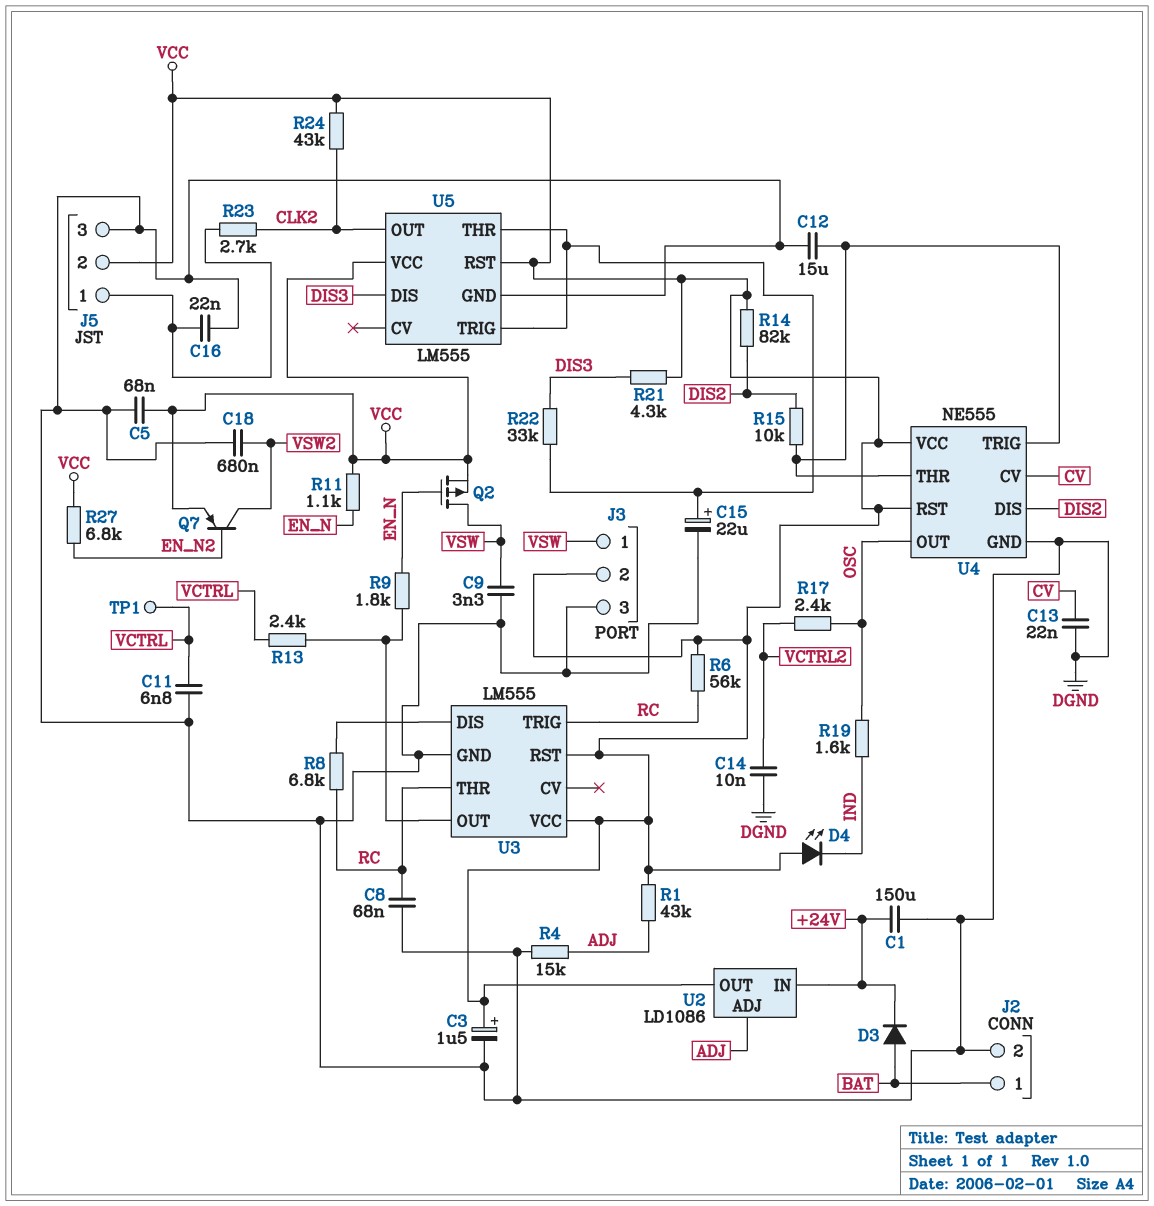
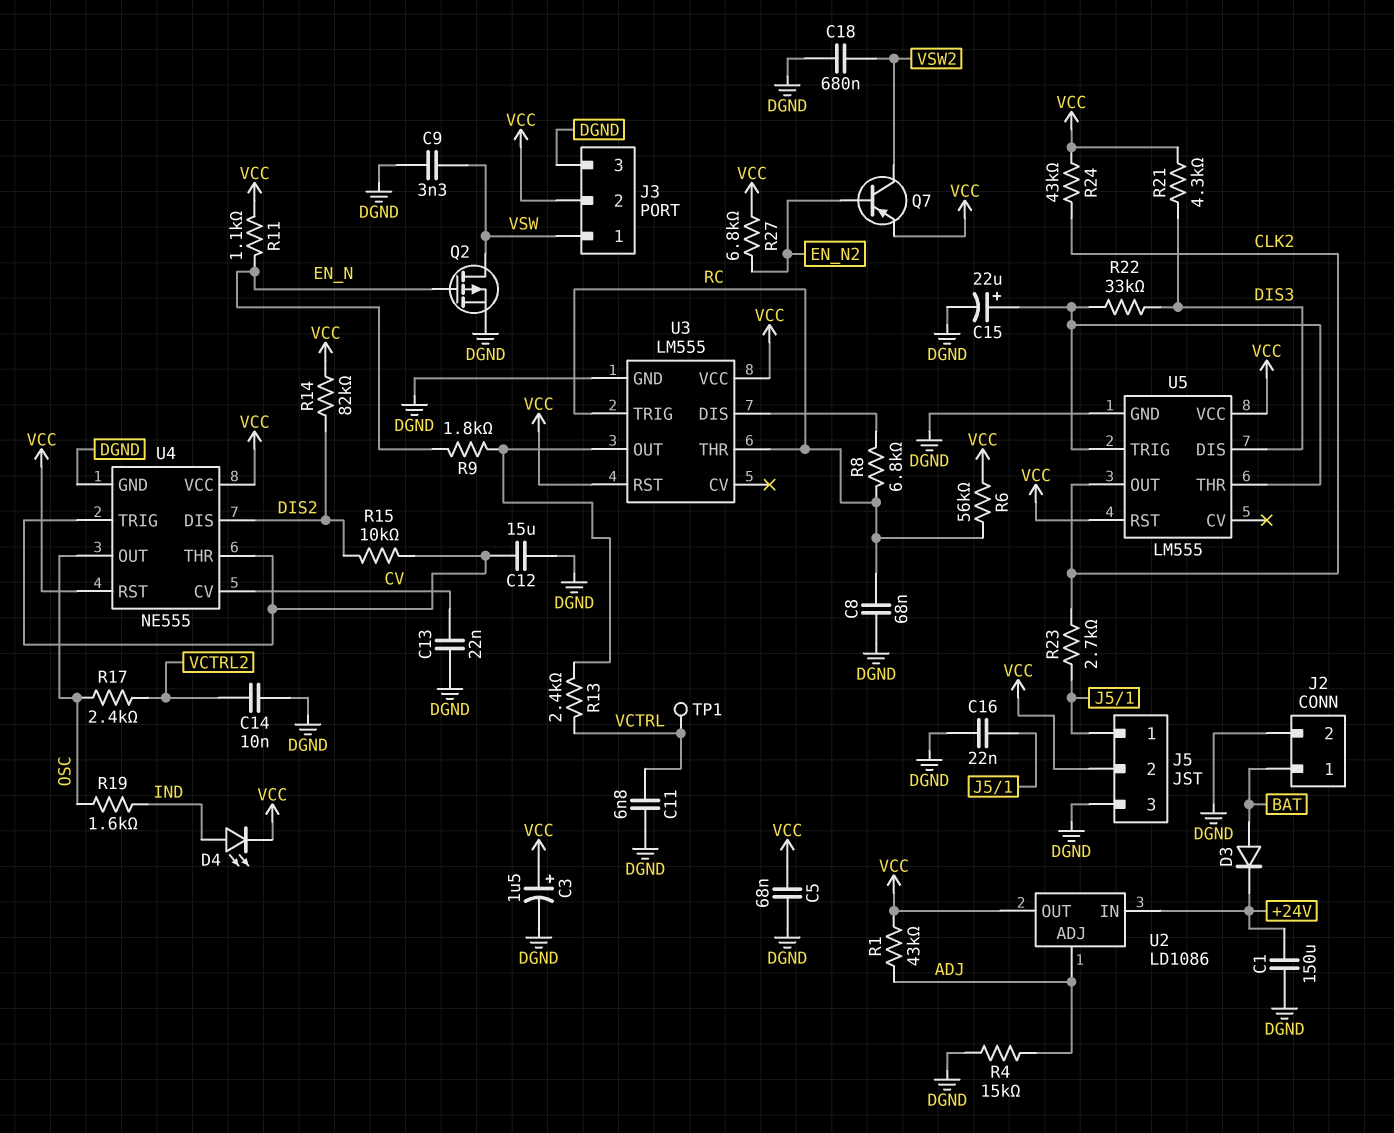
D4: LED (A VCC, K IND) -> LED (A IND, K VCC)
Q2: PMOS (G EN_N, D VSW, S VCC) -> PMOS (G EN_N, D VSW, S DGND)

